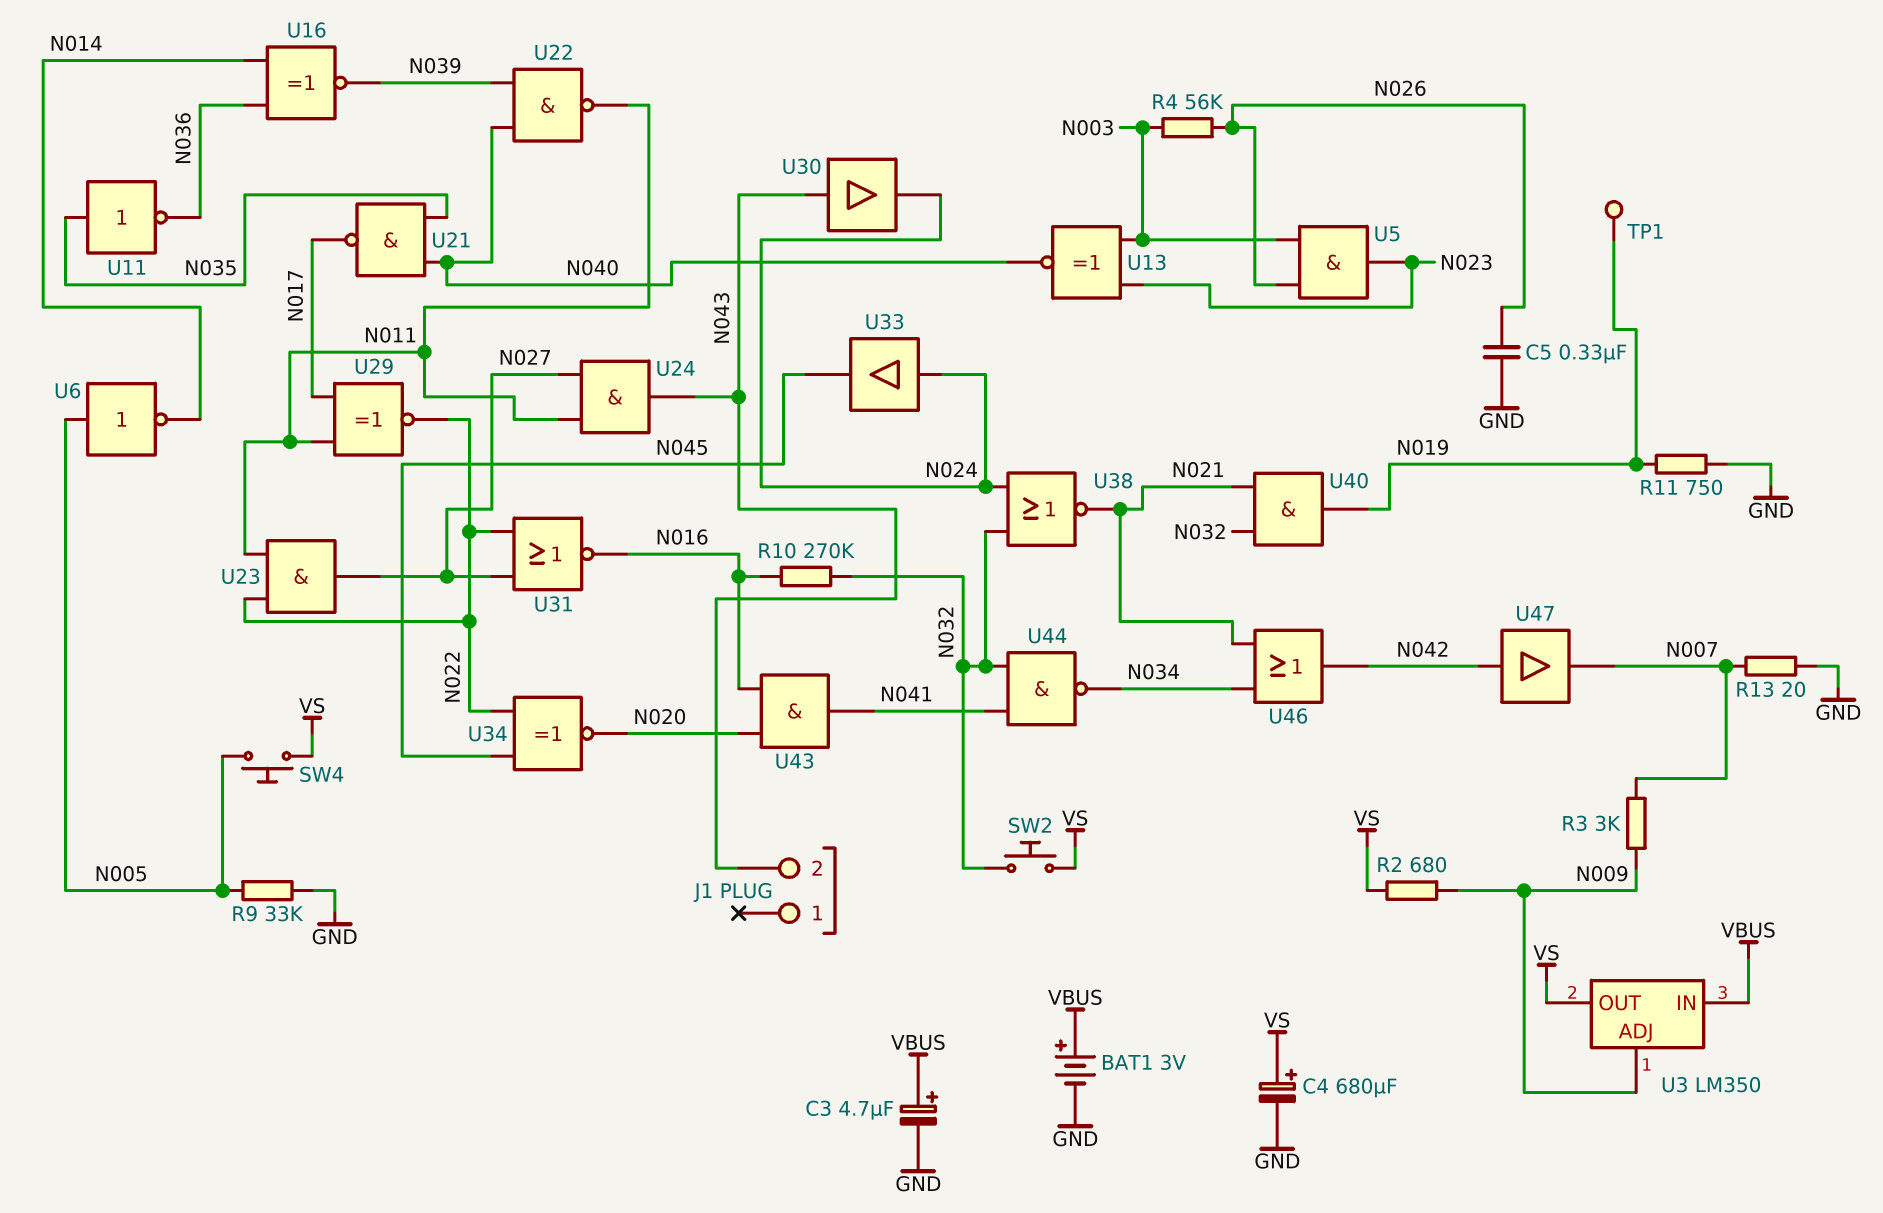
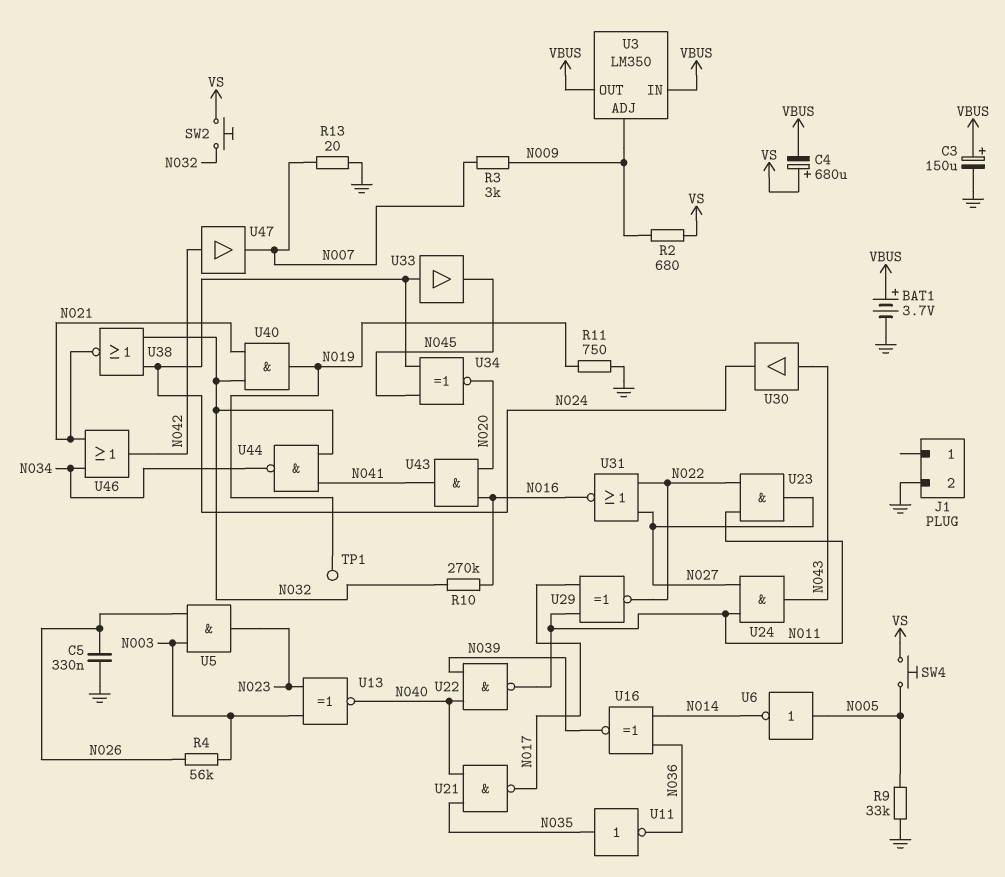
BAT1: 3V (plus VBUS, minus GND) -> 3.7V (plus VBUS, minus GND)
C3: 4.7uF (plus VBUS, minus GND) -> 150uF (plus VBUS, minus GND)
C4: 680uF (plus VS, minus GND) -> 680uF (plus VS, minus VBUS)
J1 pin 2: N043 -> GND
U3 pin OUT: VS -> VBUS
U34: XNOR (in N022, in N045, out N020) -> XNOR (in N024, in N045, out N020)

